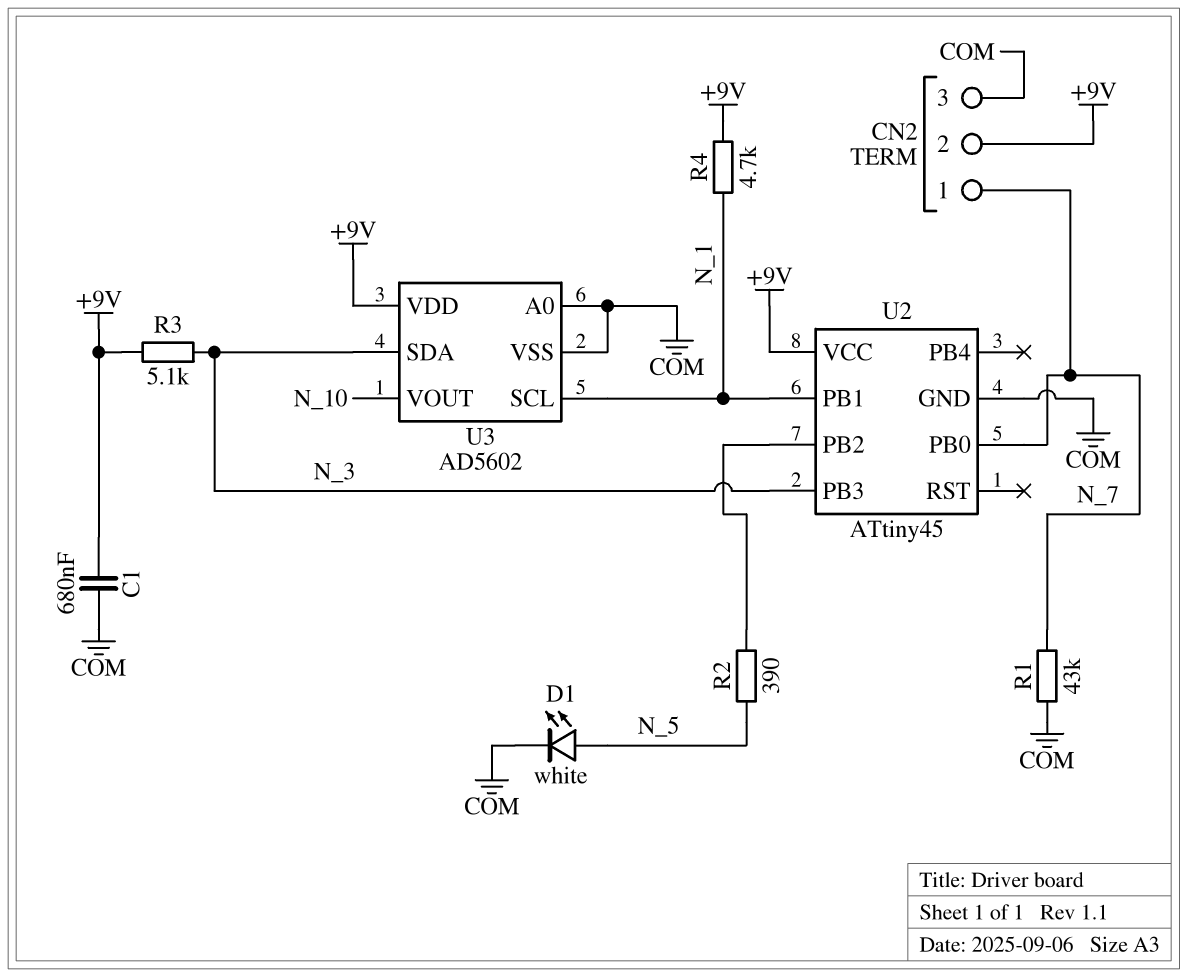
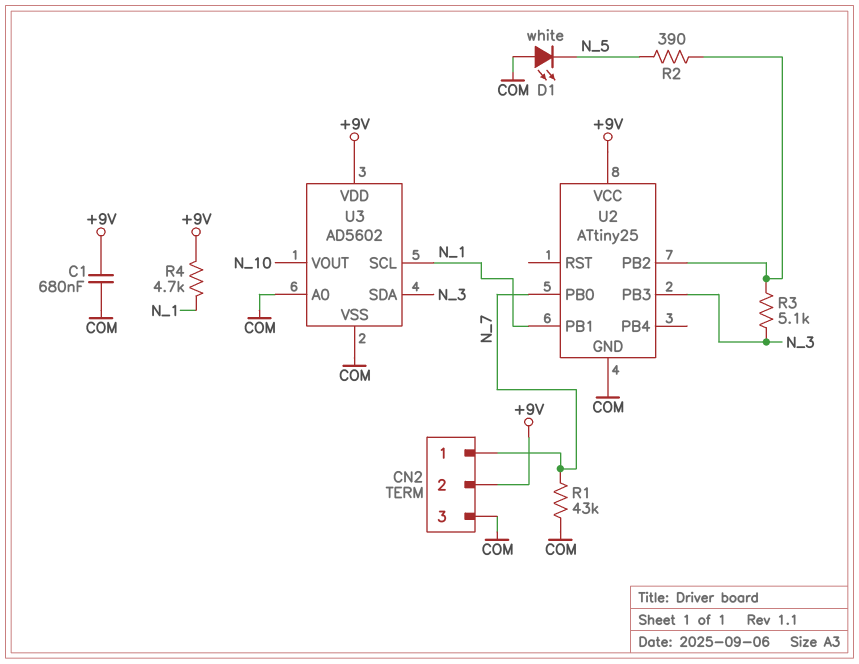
D1: LED white (A N_5, K COM) -> LED white (A COM, K N_5)
R3: 5.1k (+9V, N_3) -> 5.1k (N_3, U2/PB2)
U2: ATtiny45 -> ATtiny25

